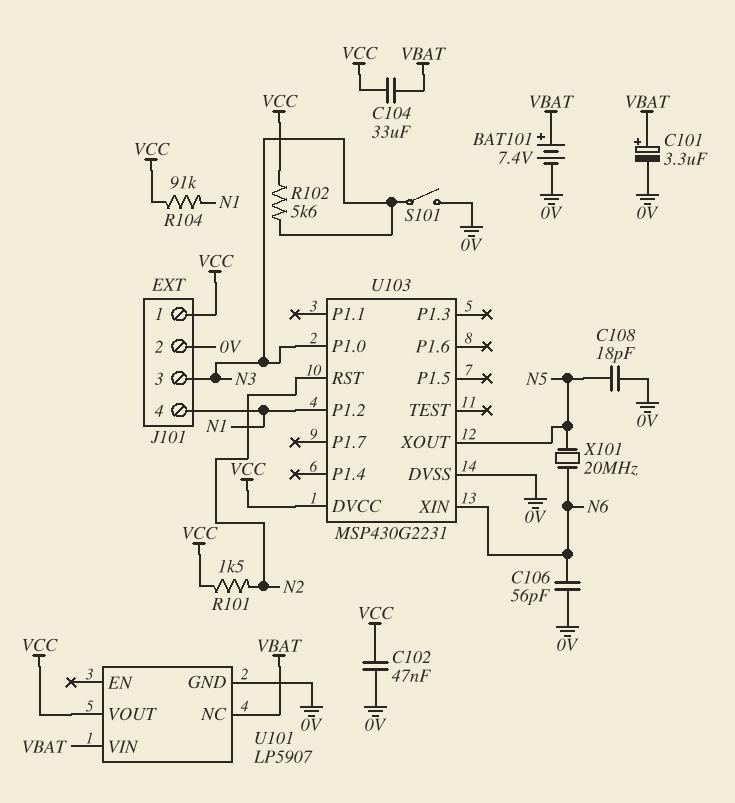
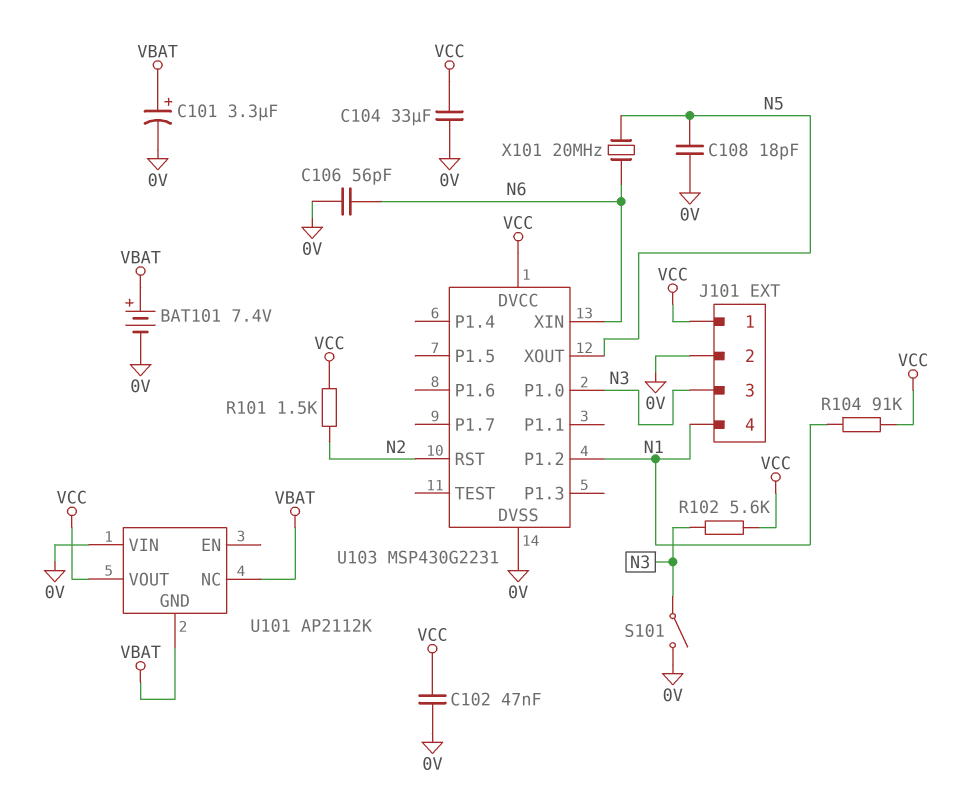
C104: 33uF (VBAT, VCC) -> 33uF (0V, VCC)
U101: LP5907 -> AP2112K
U101 pin GND: 0V -> VBAT
U101 pin VIN: VBAT -> 0V

